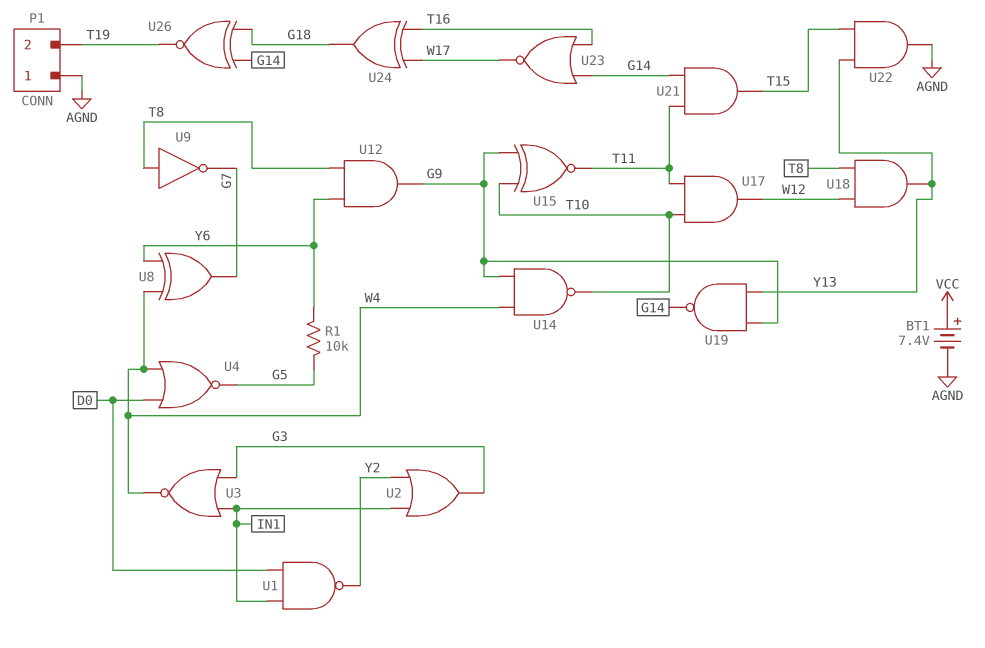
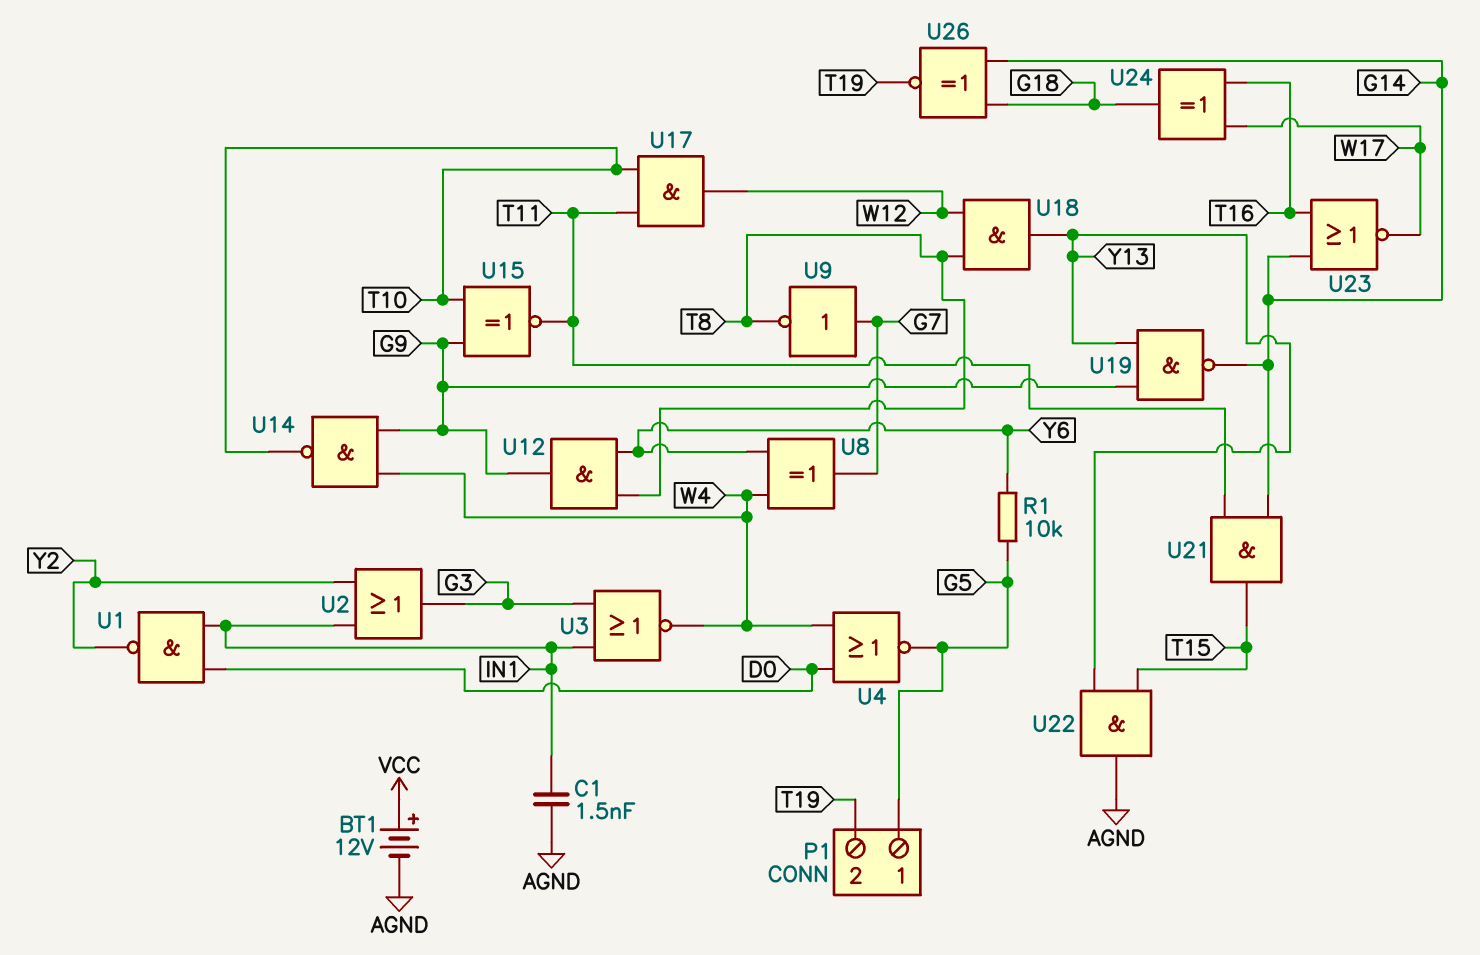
BT1: 7.4V (plus VCC, minus AGND) -> 12V (plus VCC, minus AGND)
C1: none -> 1.5nF (AGND, IN1)
P1 pin 1: AGND -> G5
U9: NOT (in T8, out G7) -> NOT (in G7, out T8)

